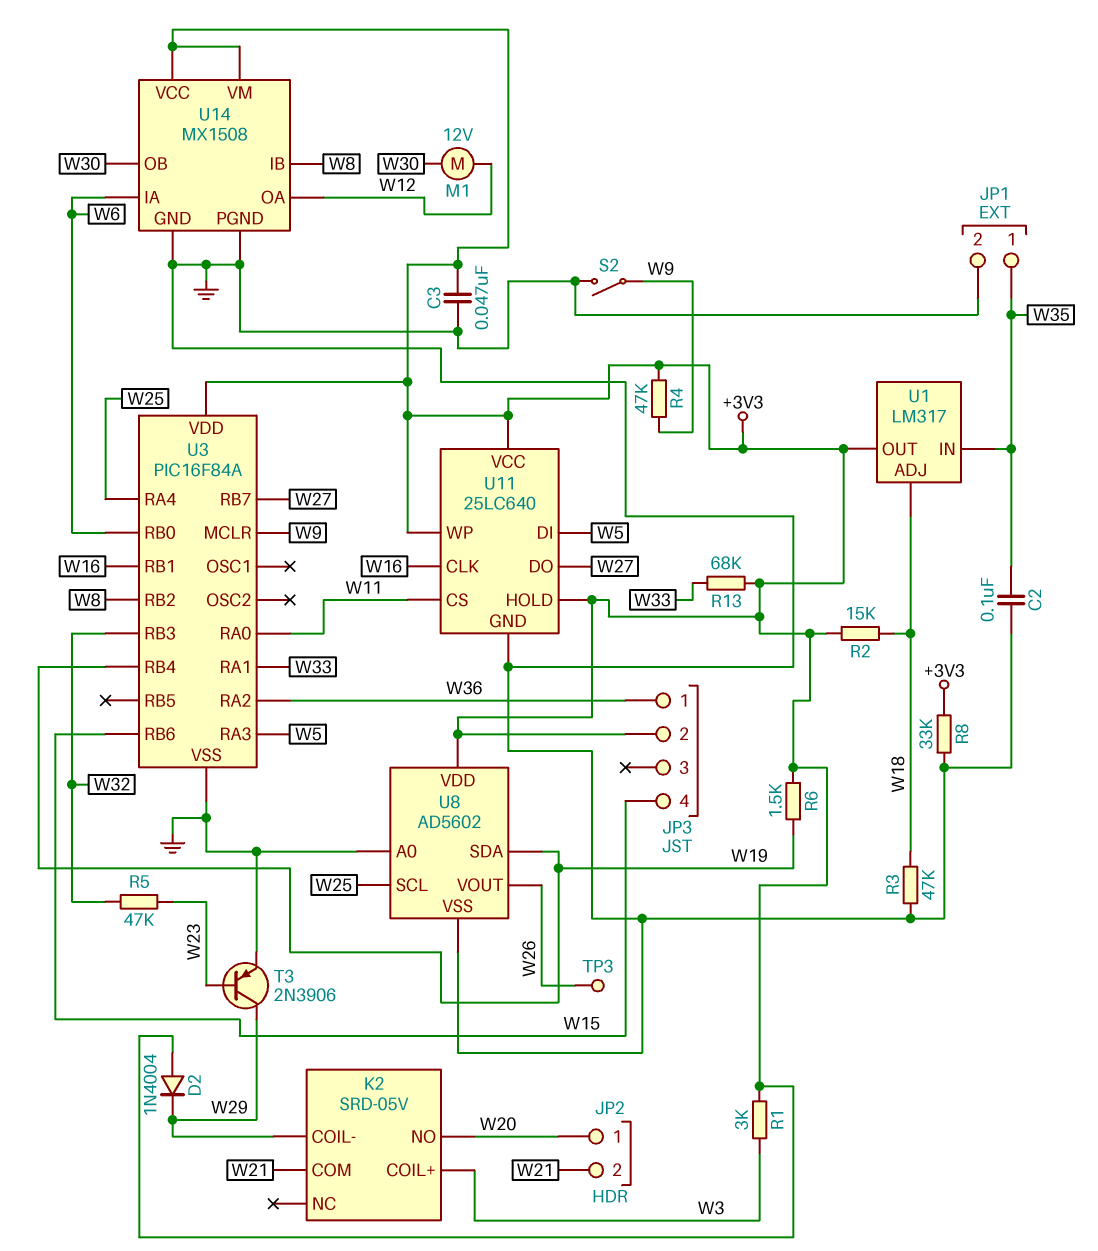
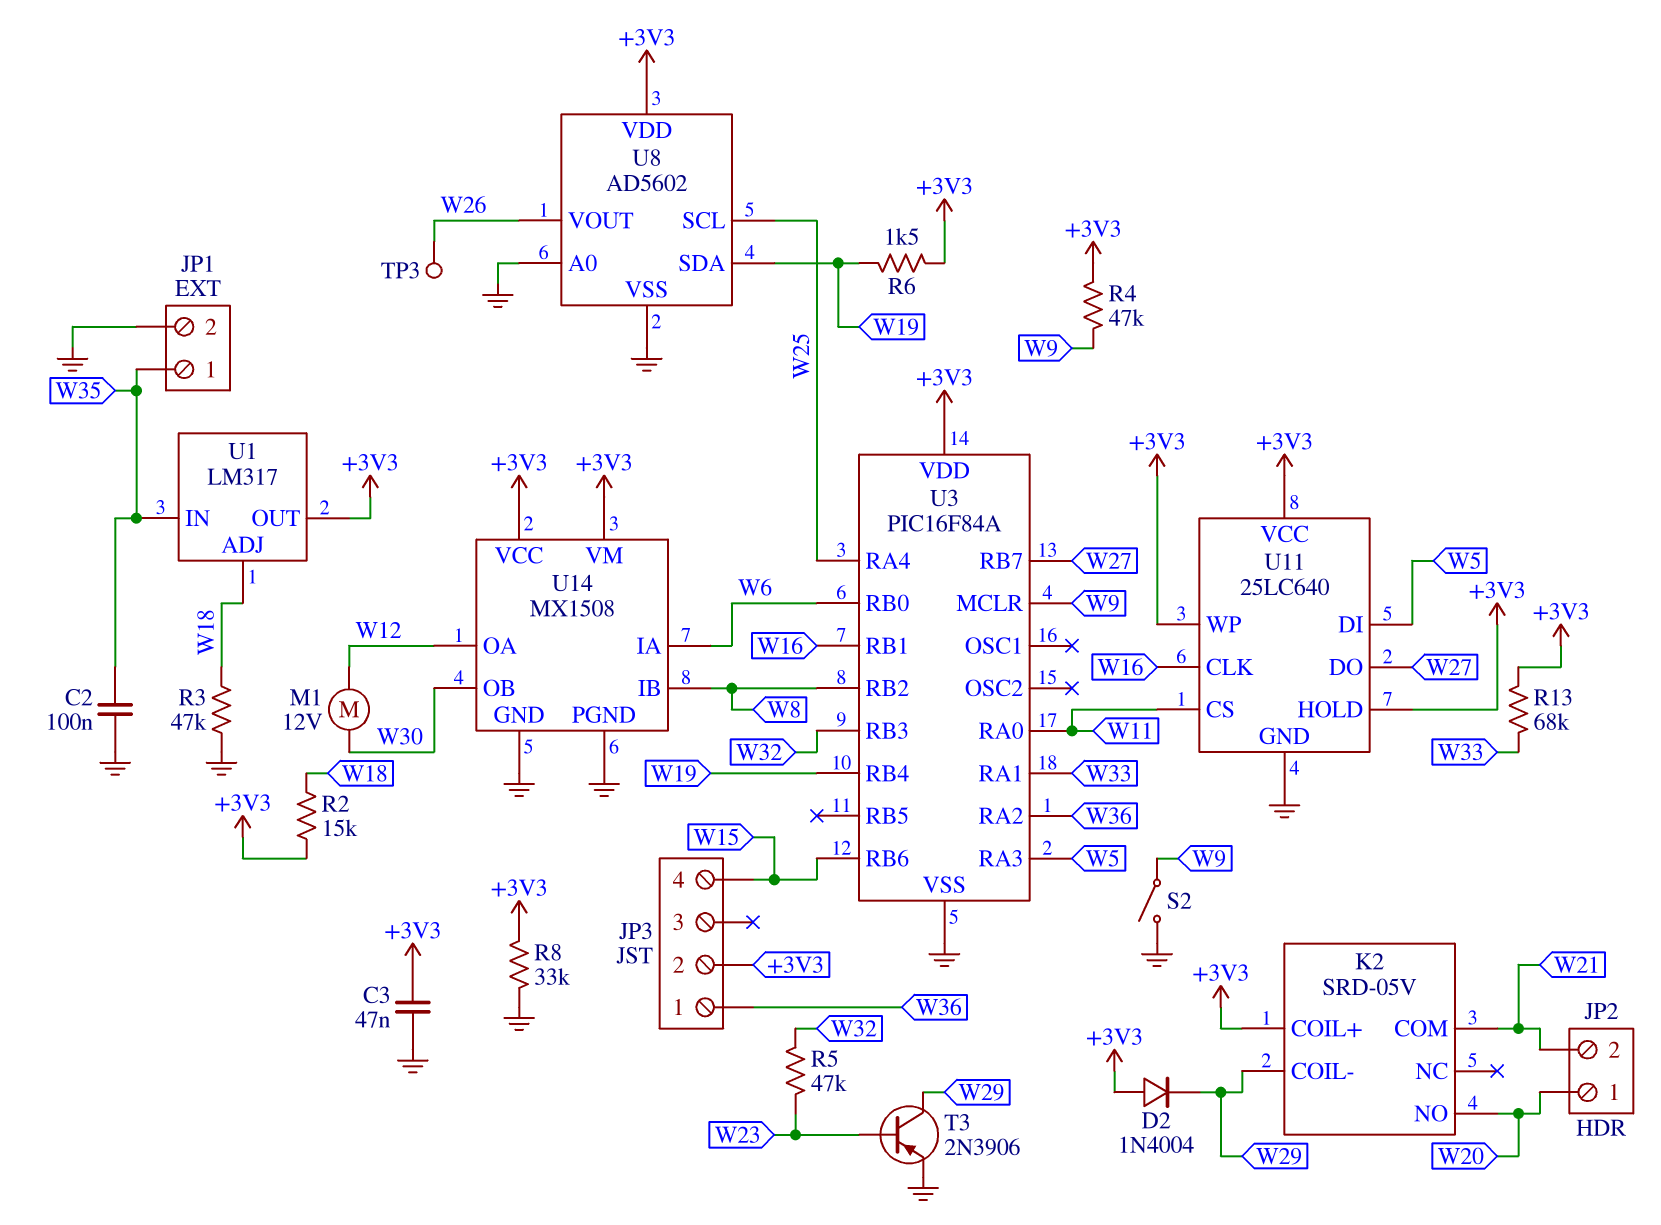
K2 pin COIL+: W3 -> +3V3
R1: 3k (+3V3, W3) -> none

